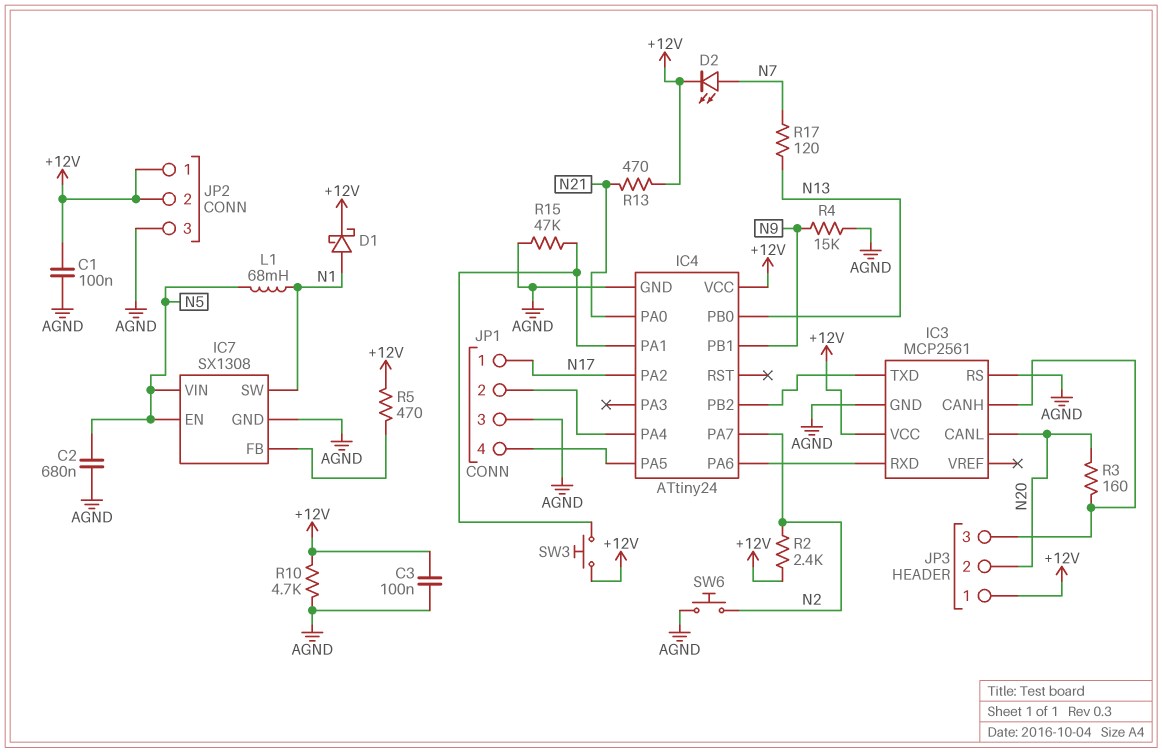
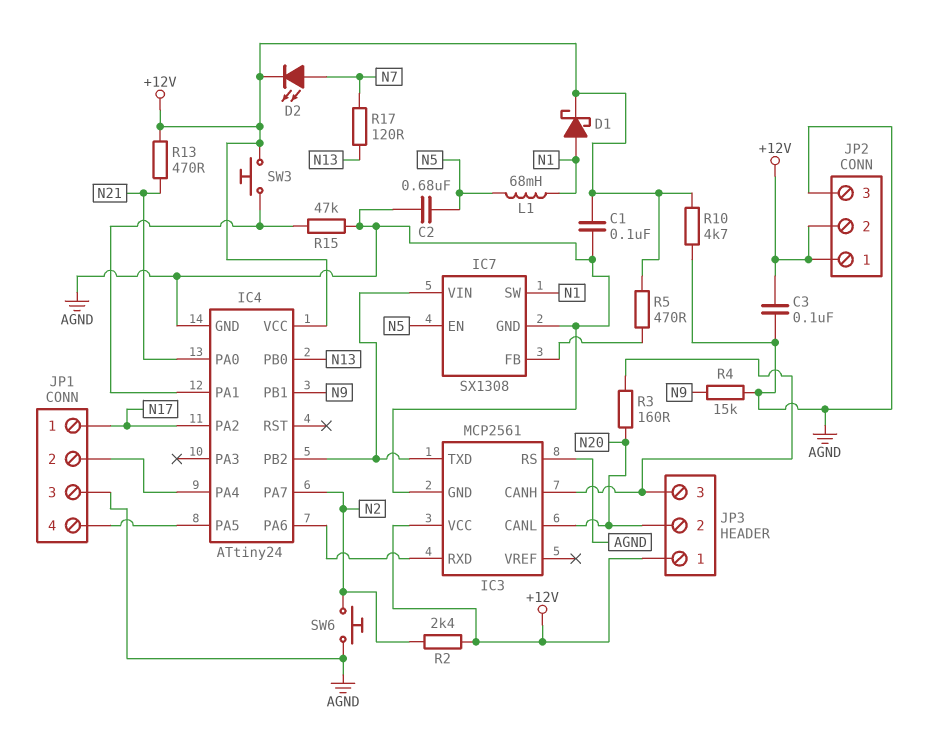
IC7 pin VIN: N5 -> IC3/TXD

